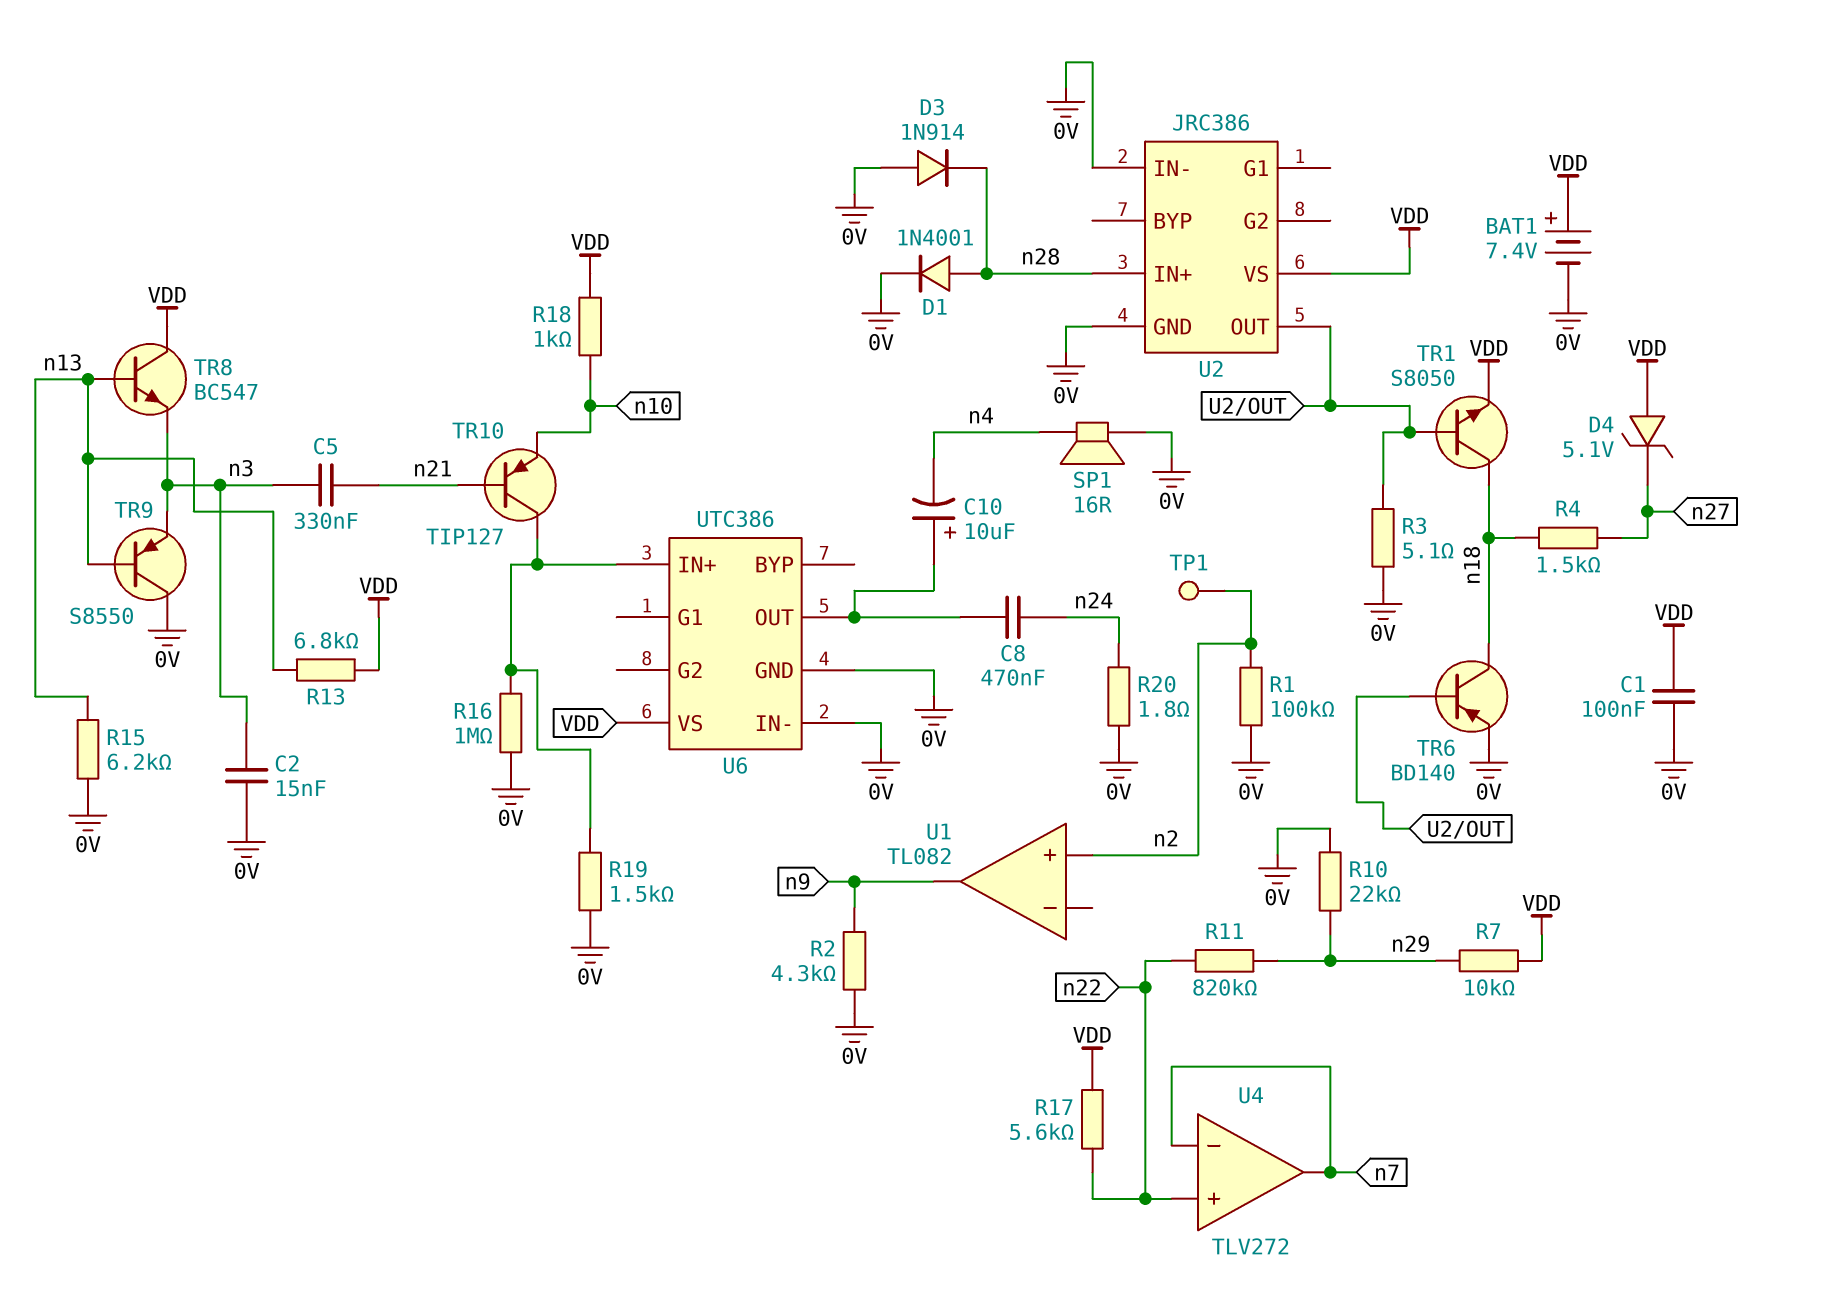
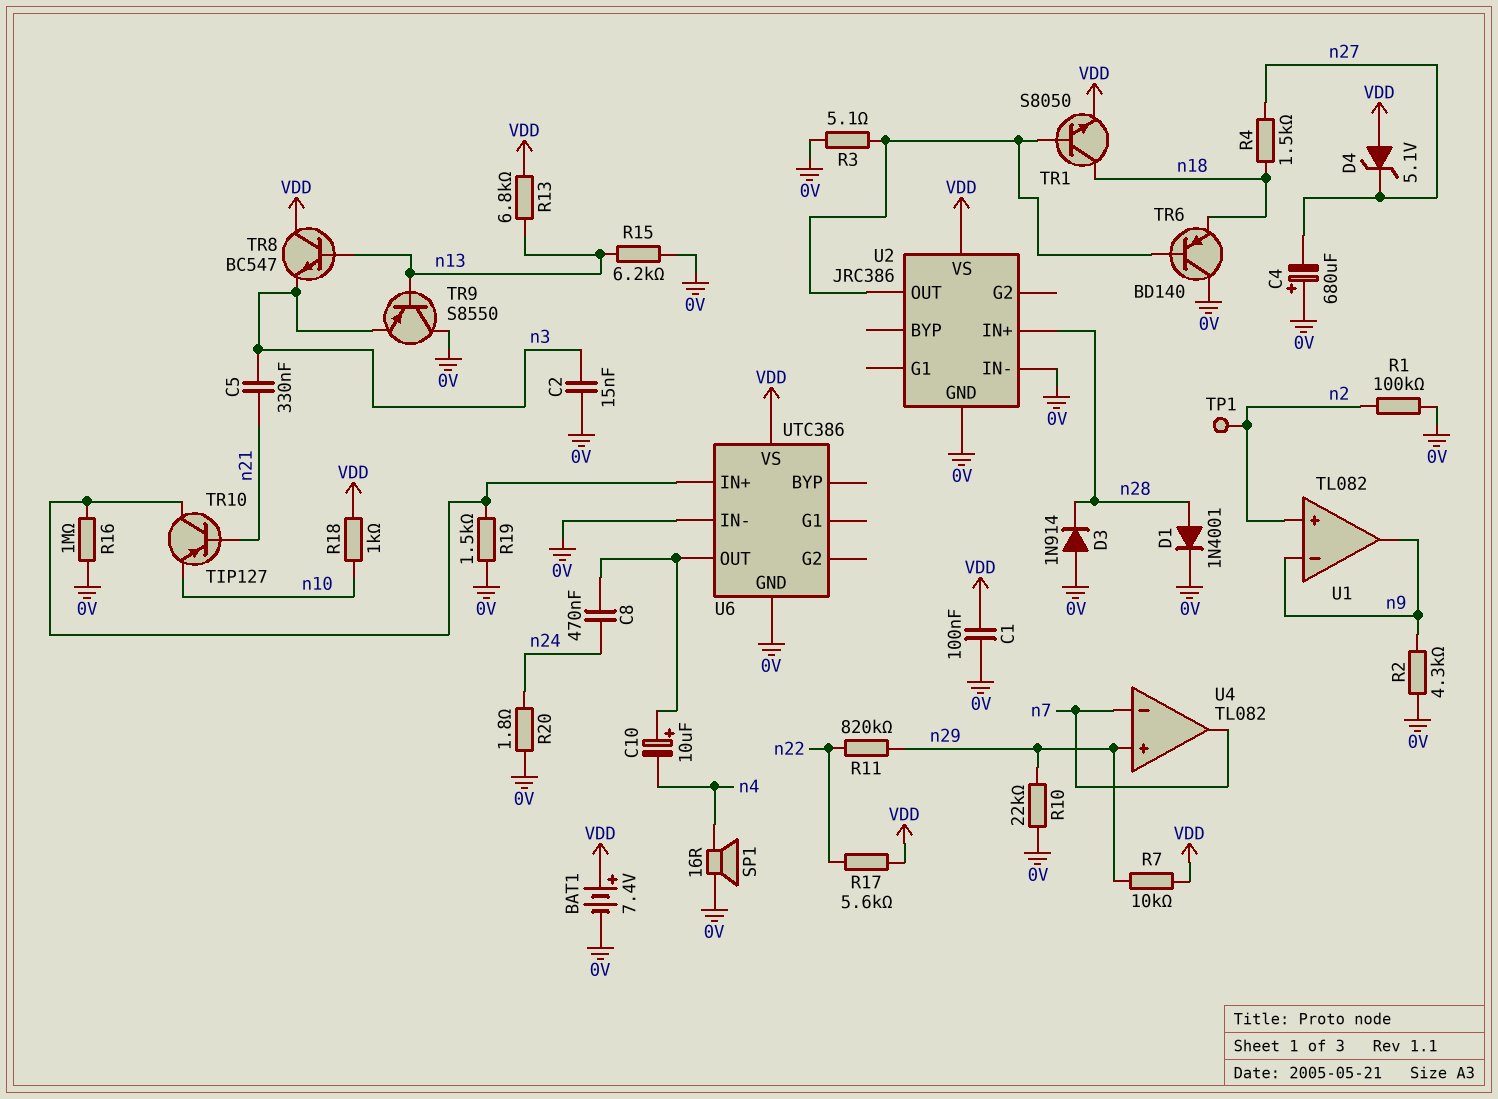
C4: none -> 680uF (plus 0V, minus n27)
TR6: PNP BD140 (B U2/OUT, C n18, E 0V) -> PNP BD140 (B U2/OUT, C 0V, E n18)
U1 pin in-: none -> n9
U4: TLV272 -> TL082
U4 pin in+: n22 -> n29

